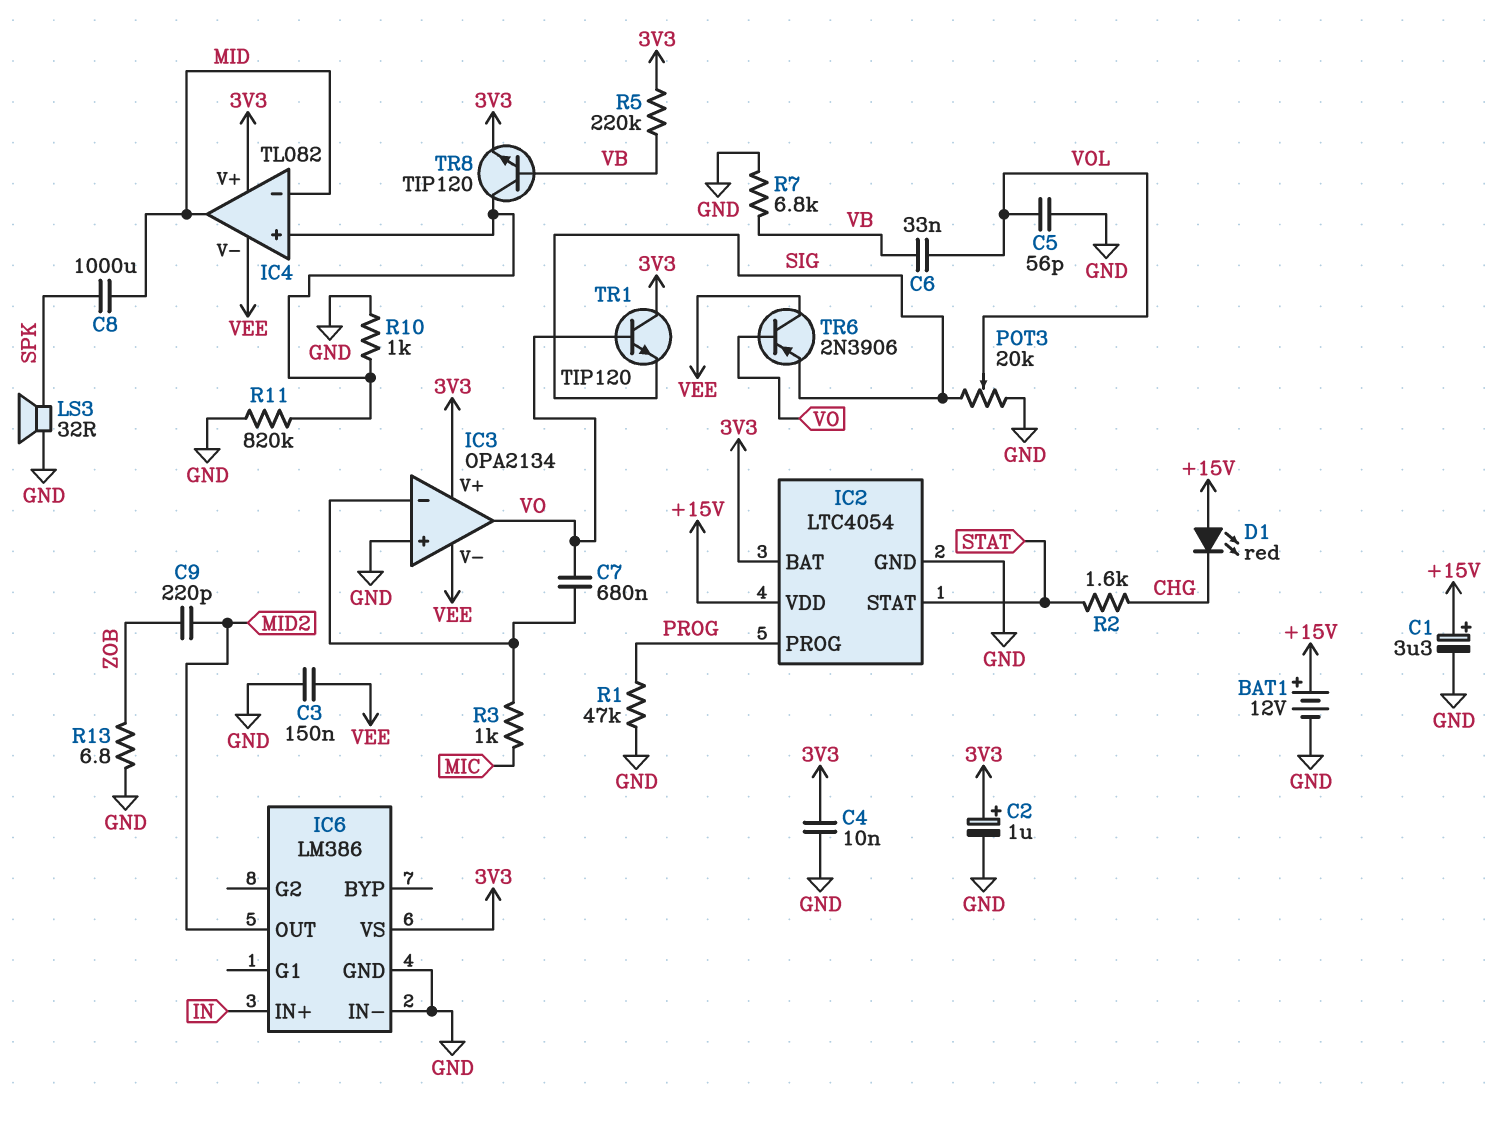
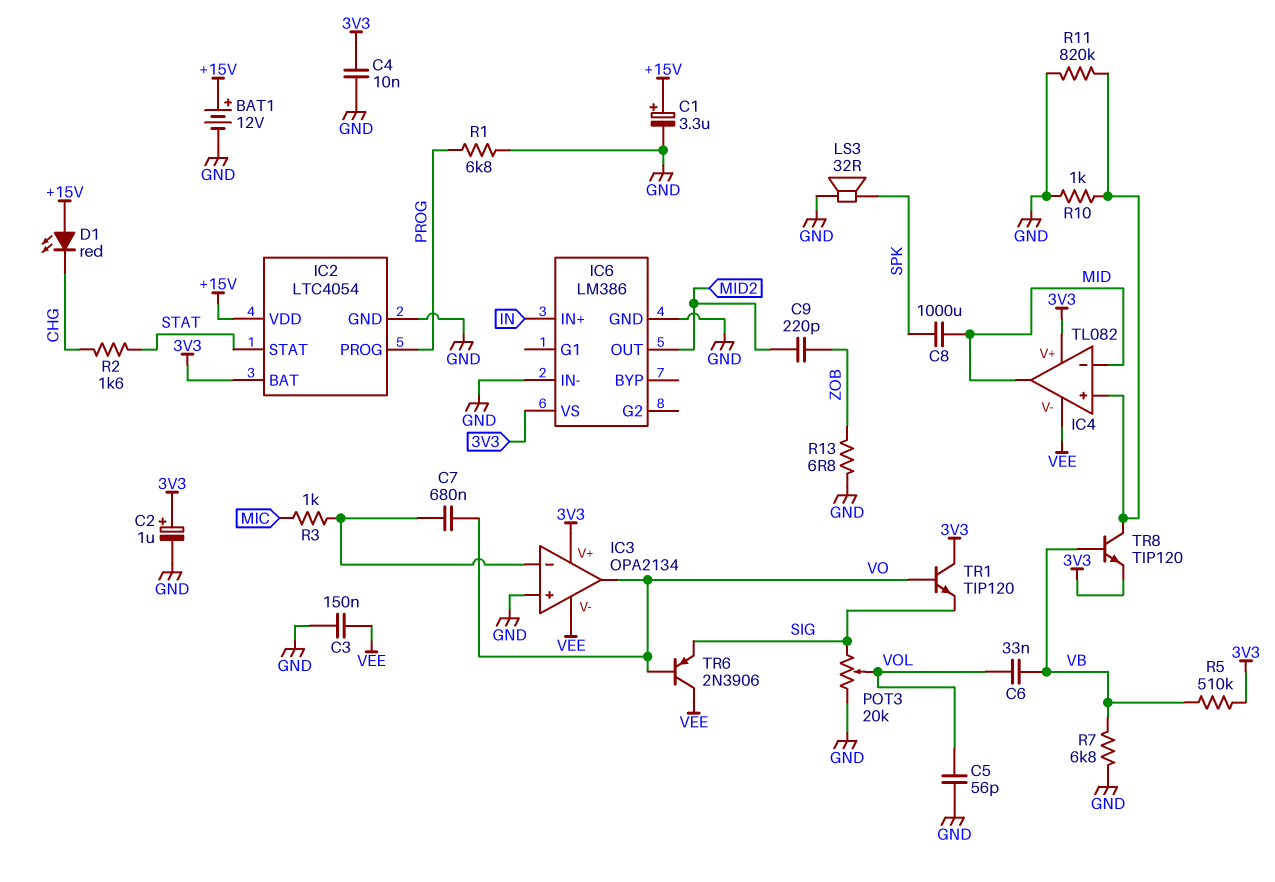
R1: 47k (GND, PROG) -> 6.8k (GND, PROG)
R5: 220k (3V3, VB) -> 510k (3V3, VB)

